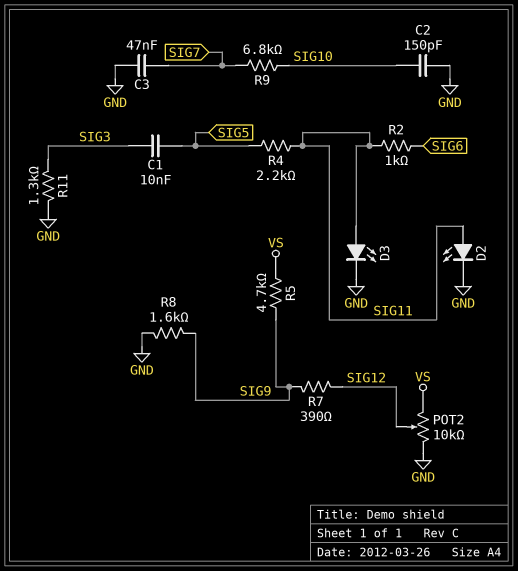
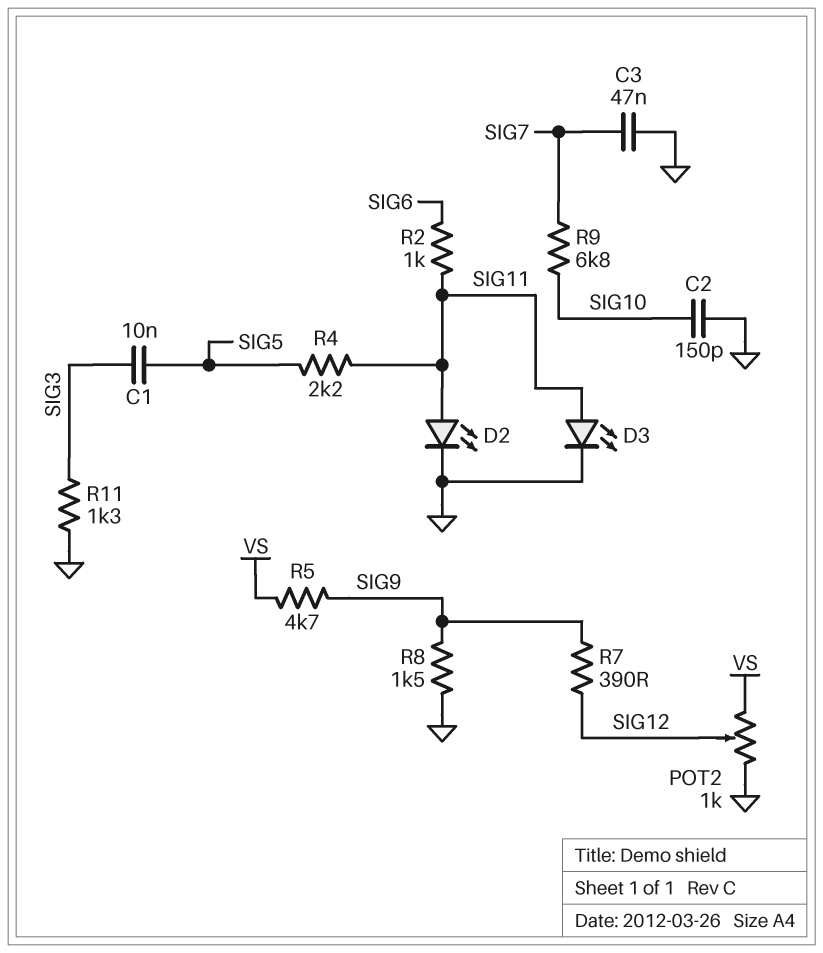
POT2: 10k (GND, VS, wiper SIG12) -> 1k (GND, VS, wiper SIG12)
R8: 1.6k (GND, SIG9) -> 1.5k (GND, SIG9)

